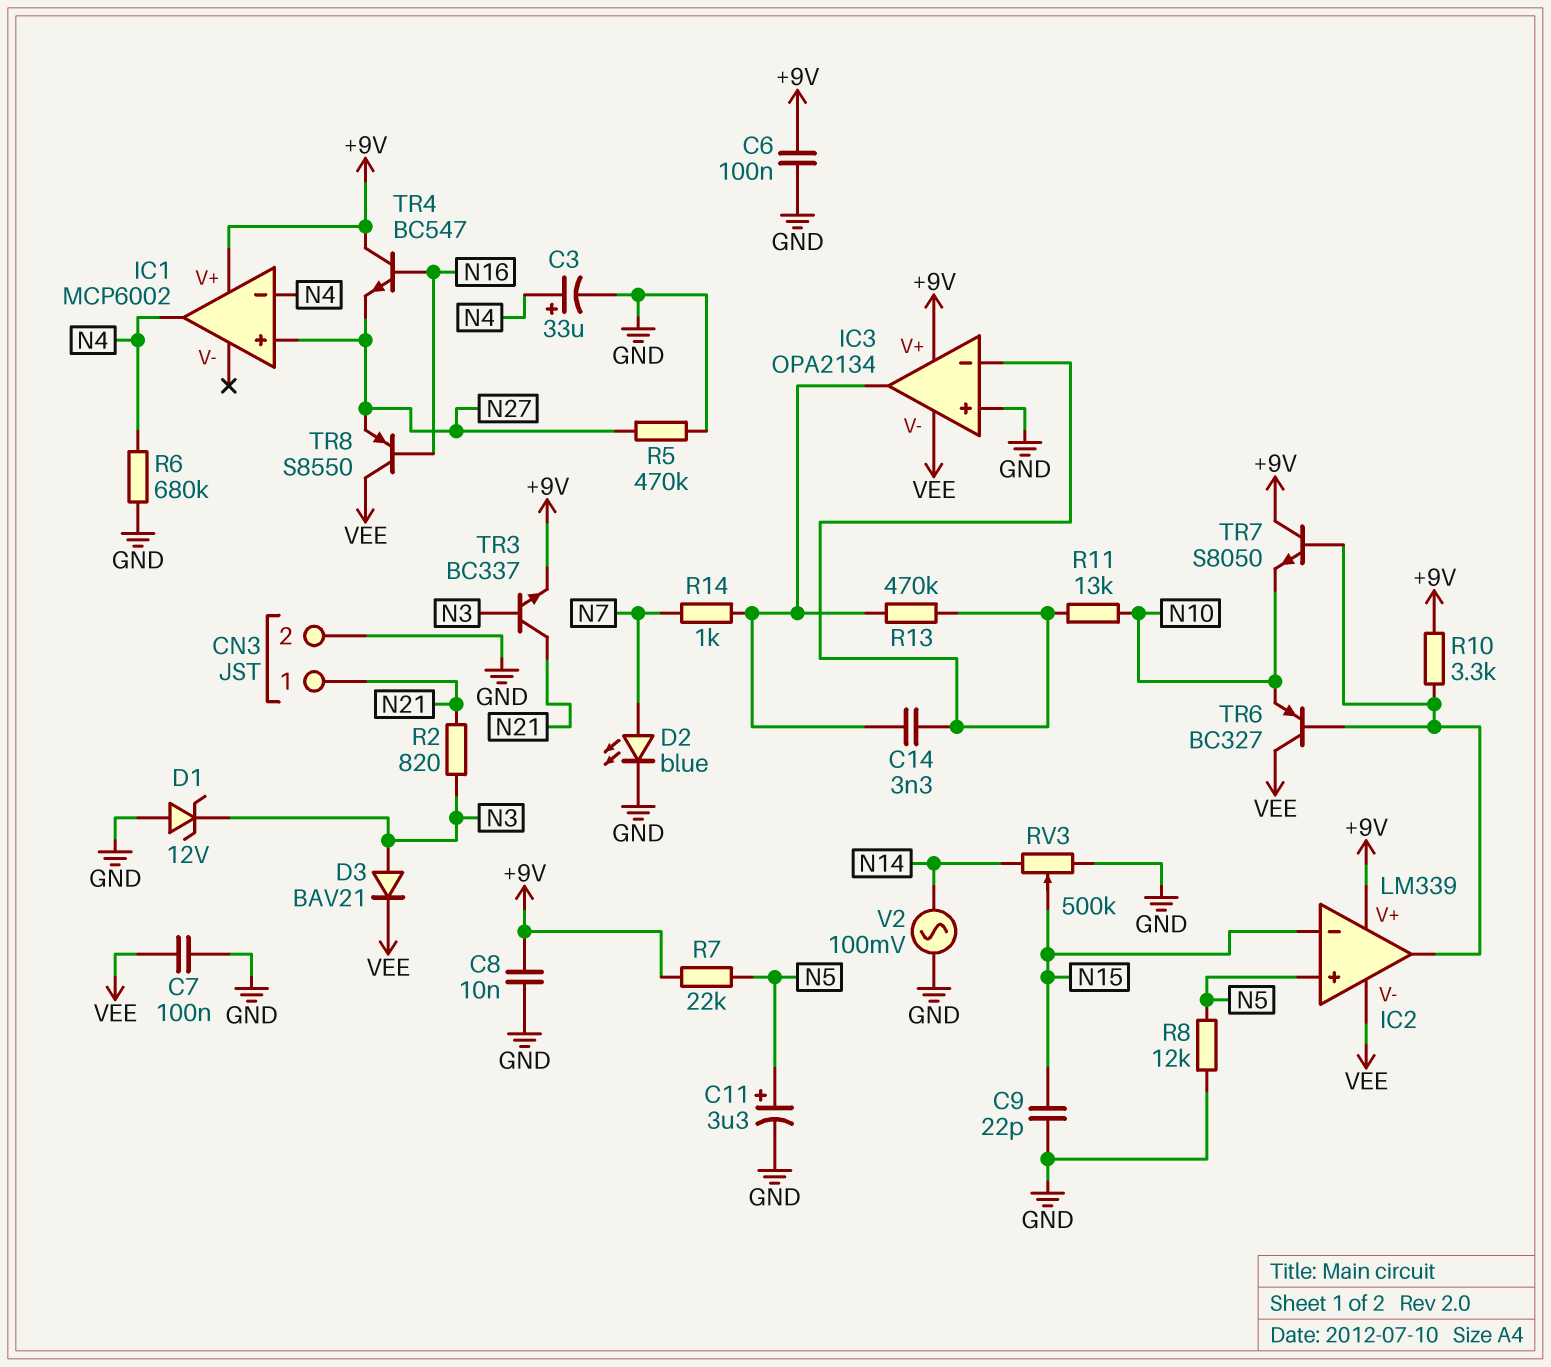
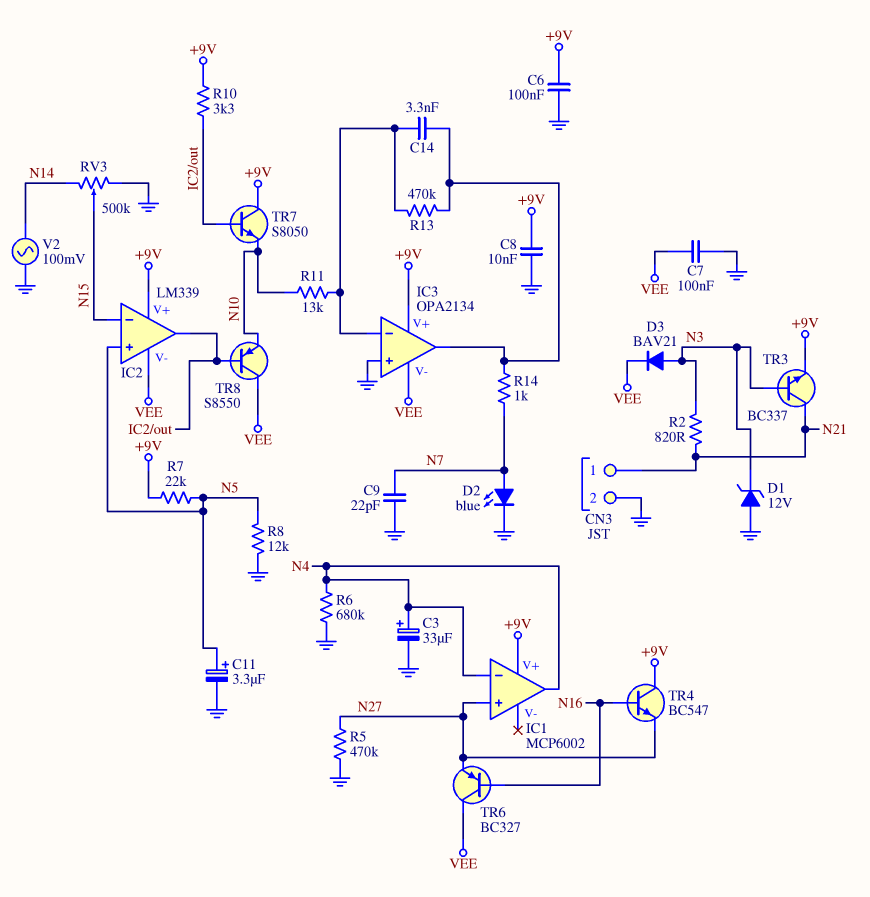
C9: 22pF (GND, N15) -> 22pF (GND, N7)
TR6: PNP BC327 (B IC2/out, C VEE, E N10) -> PNP BC327 (B N16, C VEE, E N27)
TR8: PNP S8550 (B N16, C VEE, E N27) -> PNP S8550 (B IC2/out, C VEE, E N10)

